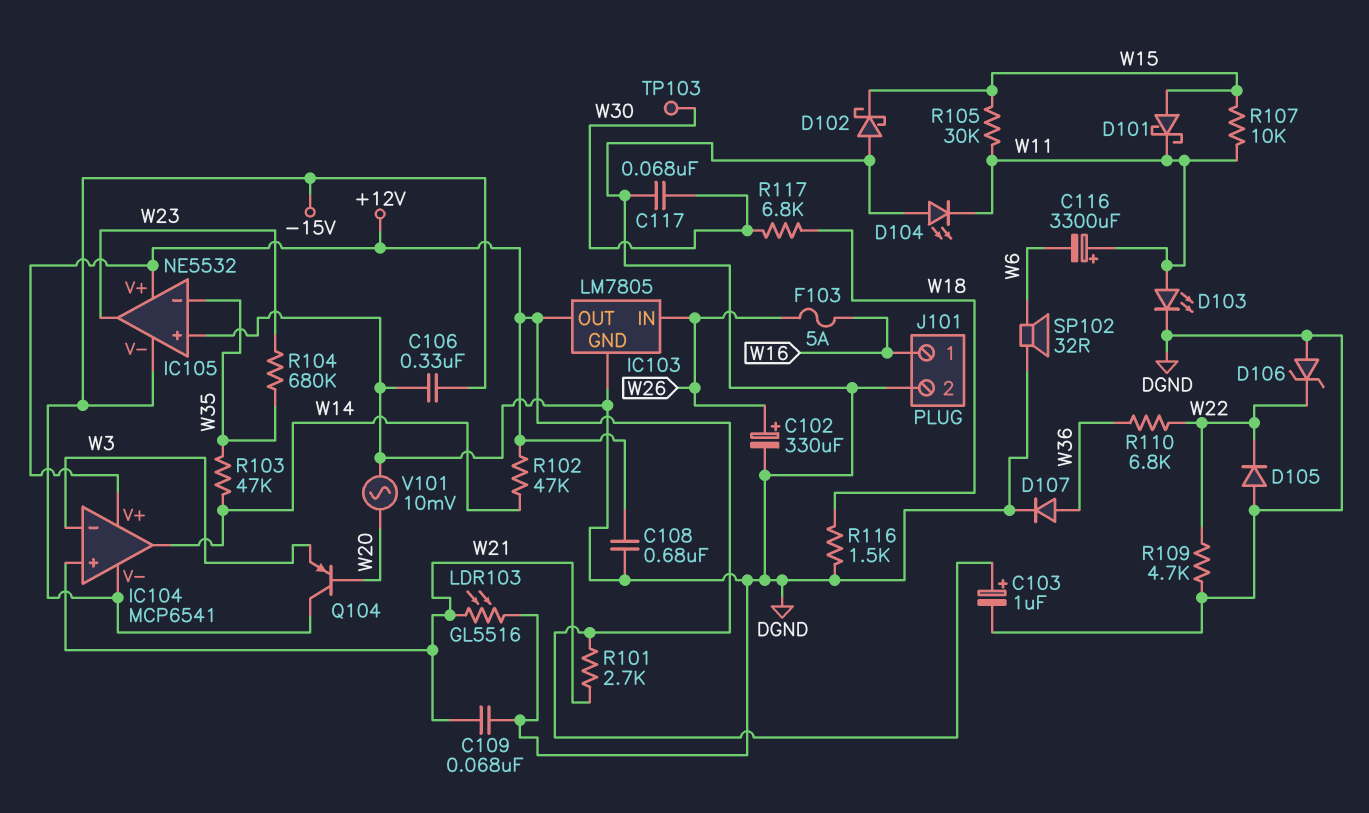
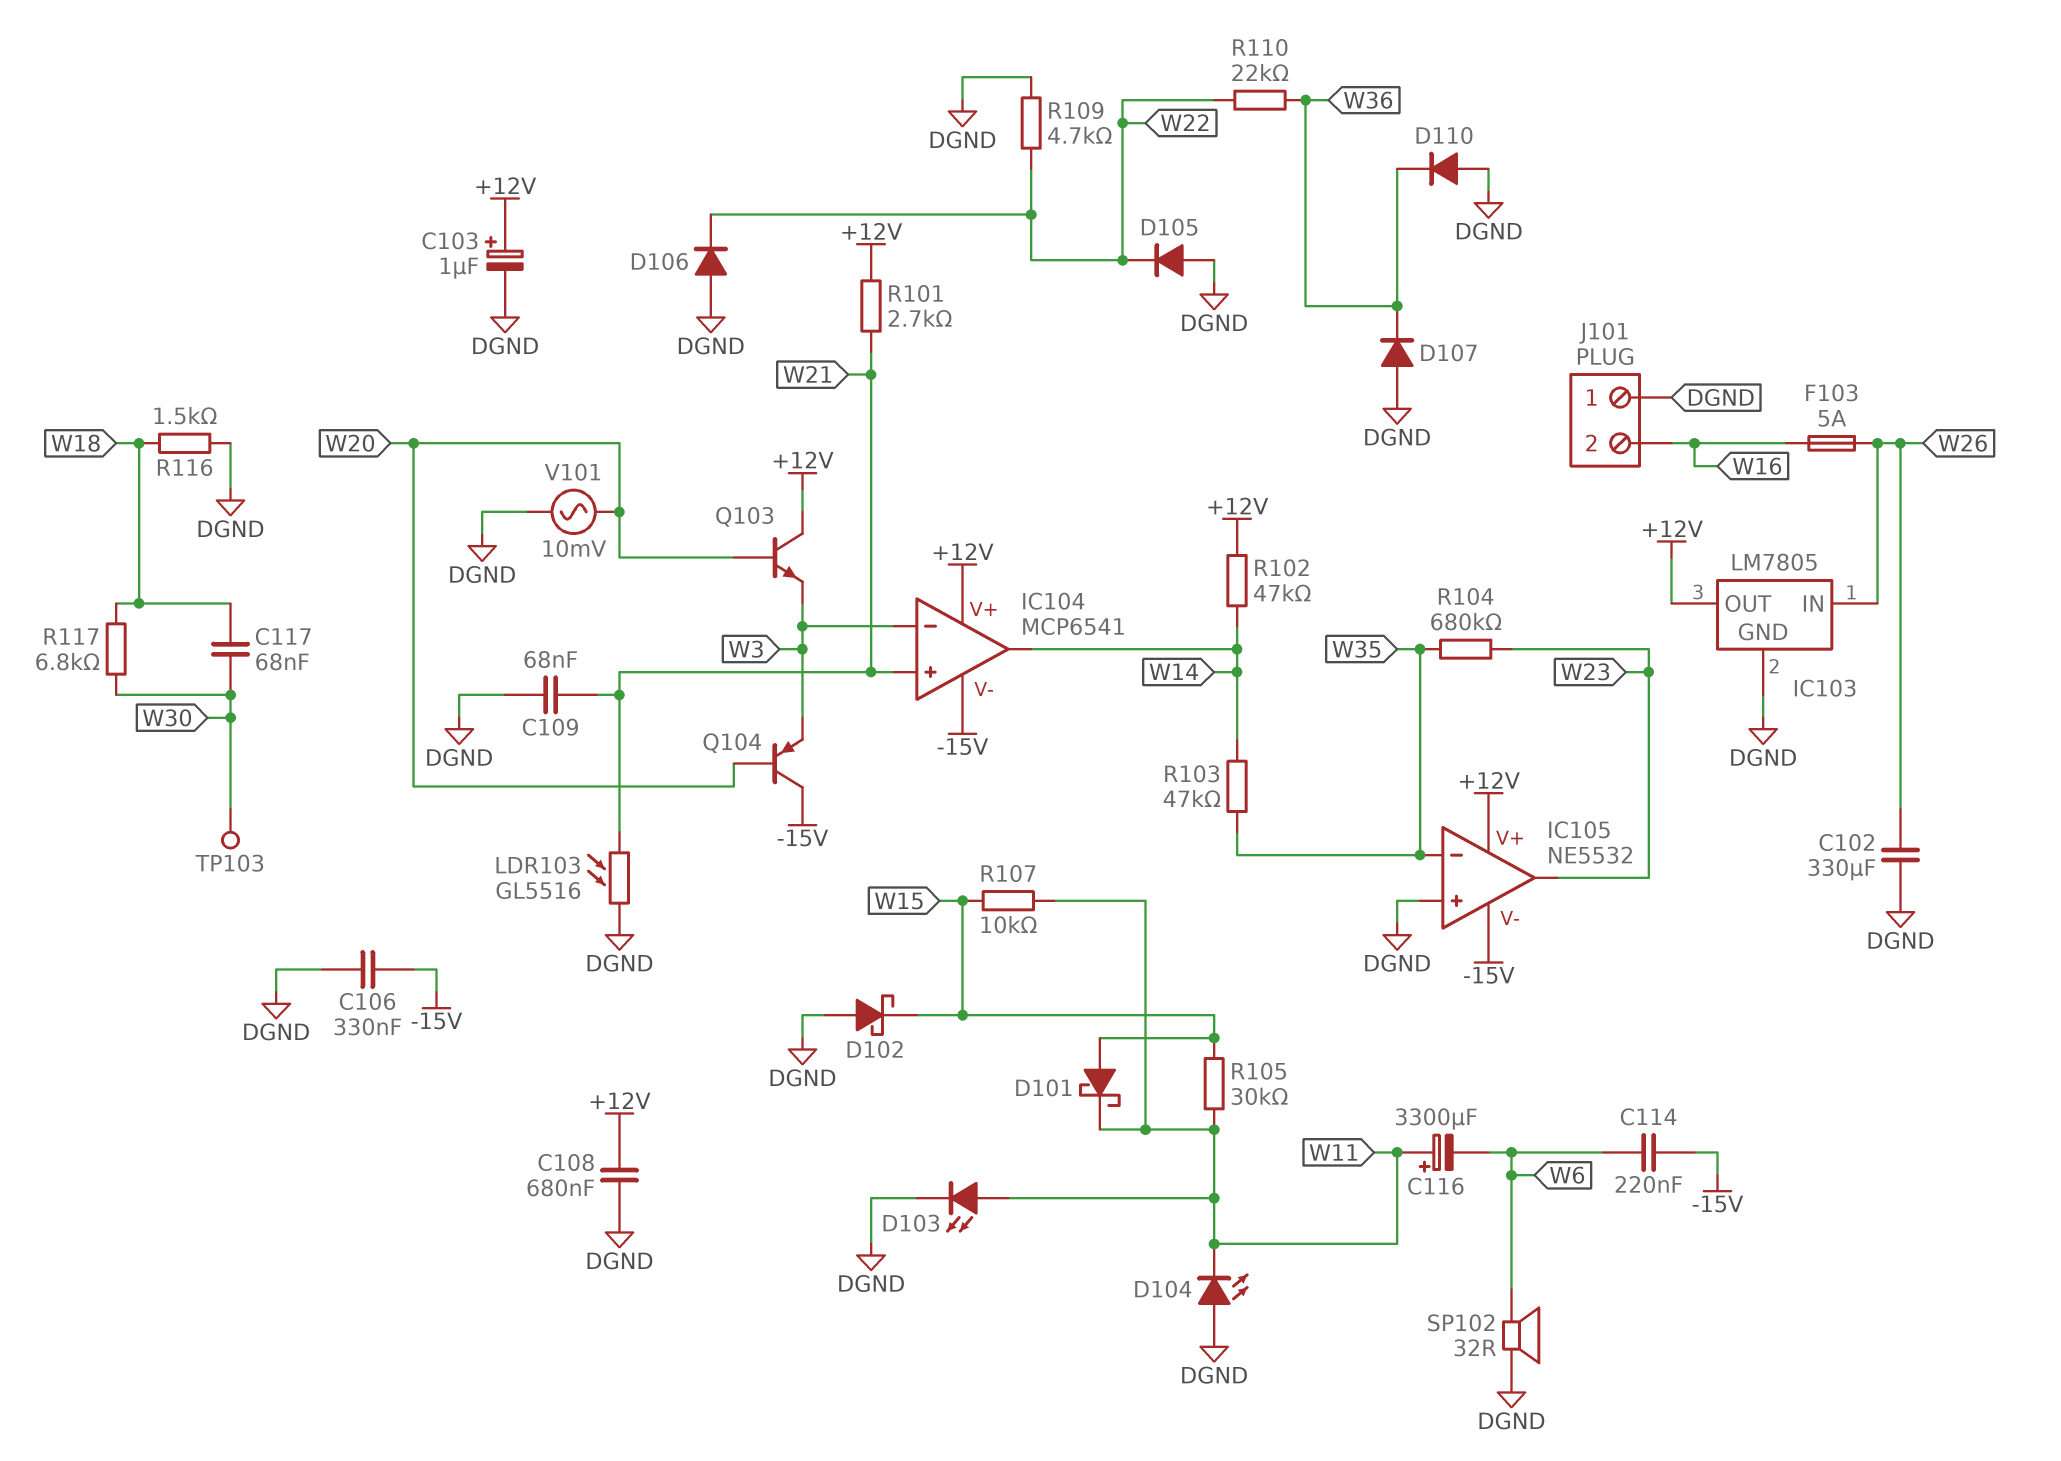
C102: 330uF (plus W26, minus DGND) -> 330uF (DGND, W26)
C114: none -> 220nF (-15V, W6)
C117: 68nF (DGND, W30) -> 68nF (W18, W30)
D106: zener (A DGND, K W22) -> diode (A DGND, K W22)
D107: diode (A W36, K DGND) -> diode (A DGND, K W36)
D110: none -> diode (A DGND, K W36)
J101 pin 1: W16 -> DGND
J101 pin 2: DGND -> W16
Q103: none -> NPN (B W20, C +12V, E W3)
R110: 6.8k (W22, W36) -> 22k (W22, W36)

